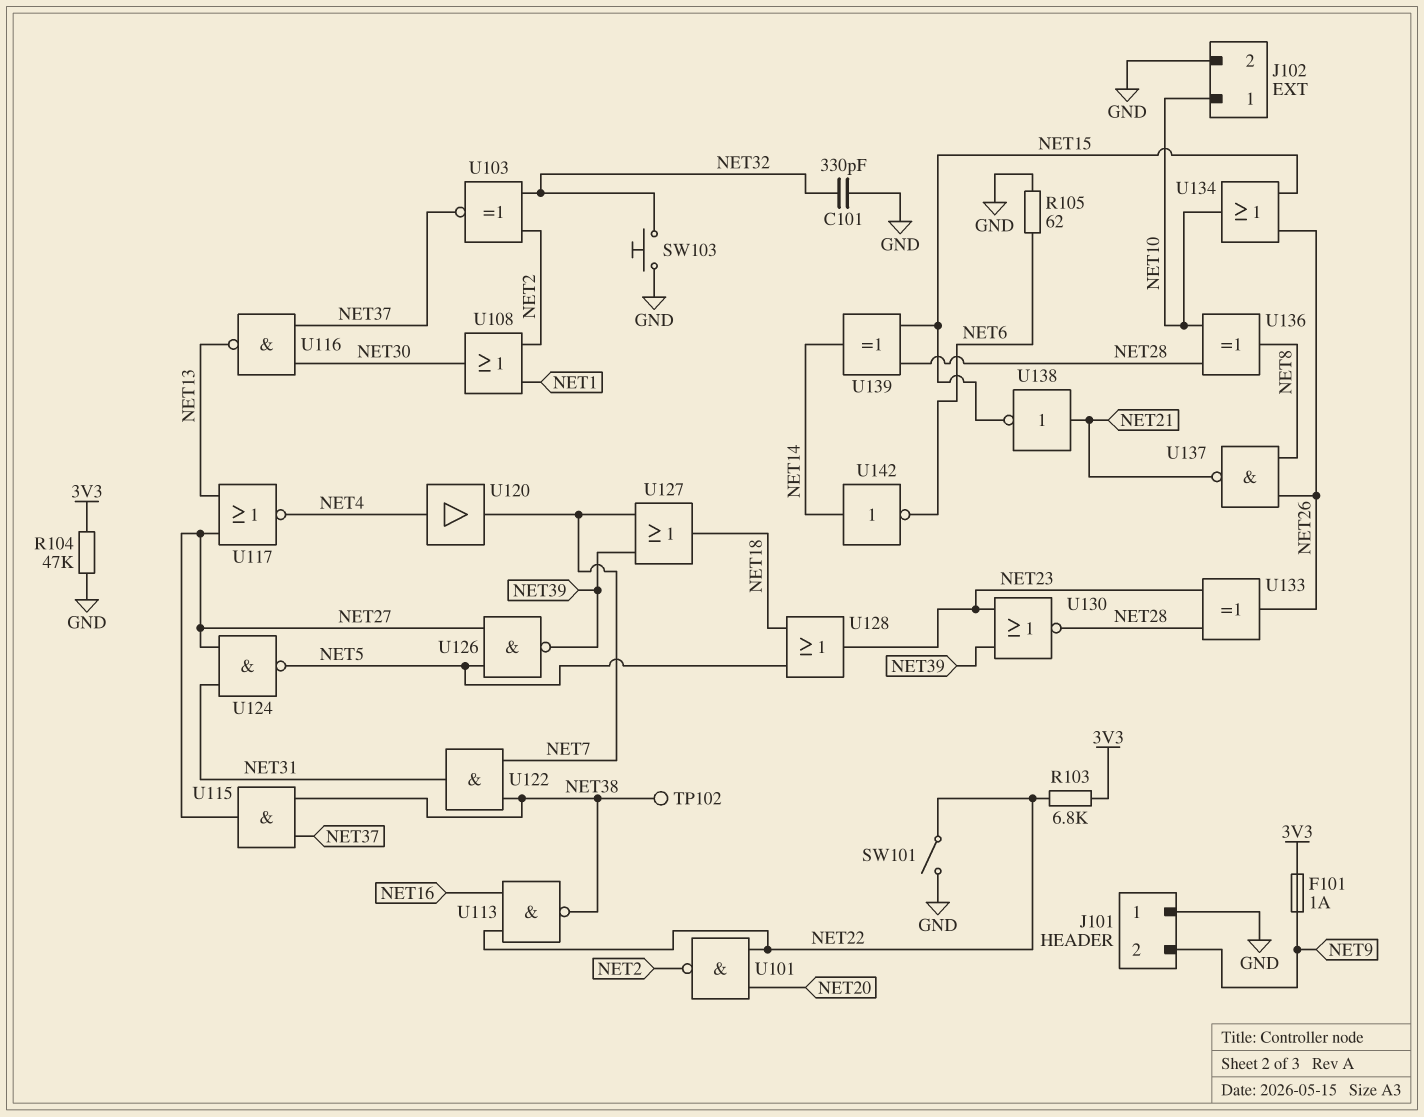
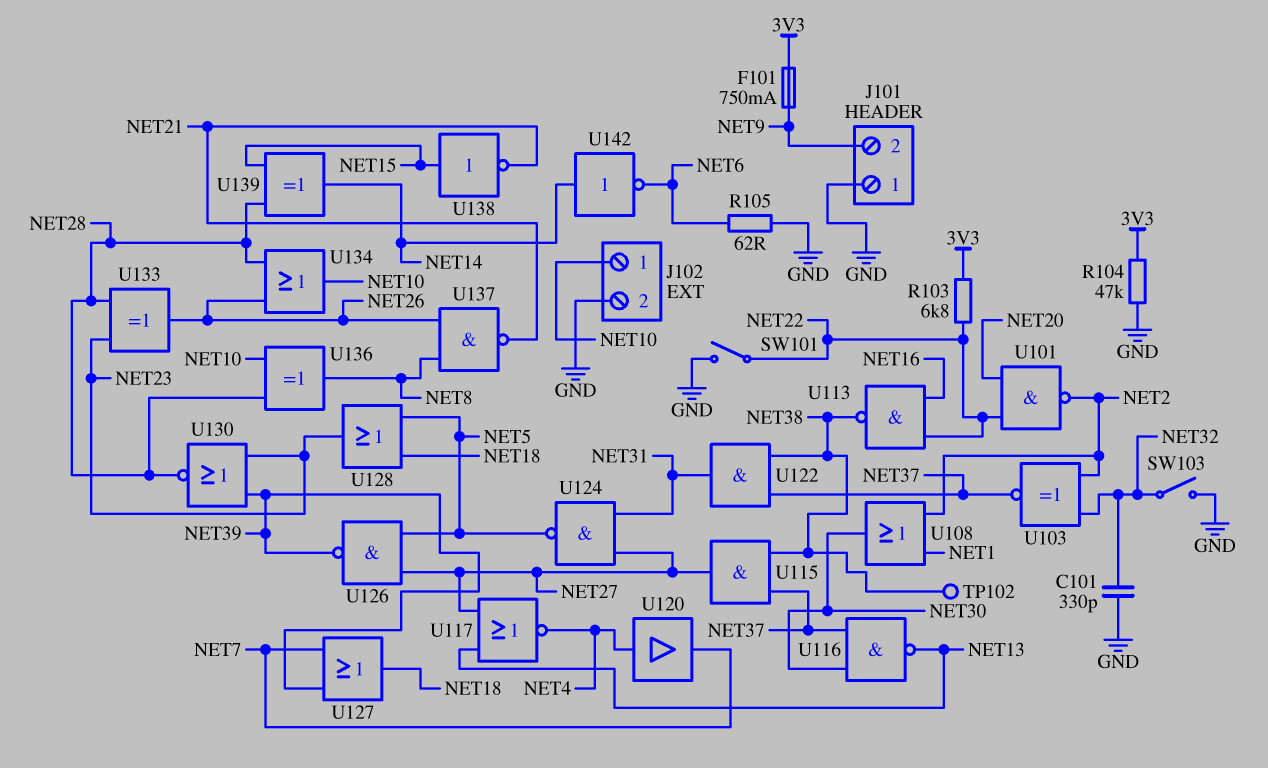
F101: 1A (3V3, NET9) -> 750mA (3V3, NET9)
SW103: button (GND, NET32) -> switch (GND, NET32)
U122: AND (in NET7, in NET38, out NET31) -> AND (in NET37, in NET38, out NET31)
U134: OR (in NET15, in NET26, out NET10) -> OR (in NET26, in NET28, out NET10)
U138: NOT (in NET21, out NET15) -> NOT (in NET15, out NET21)

